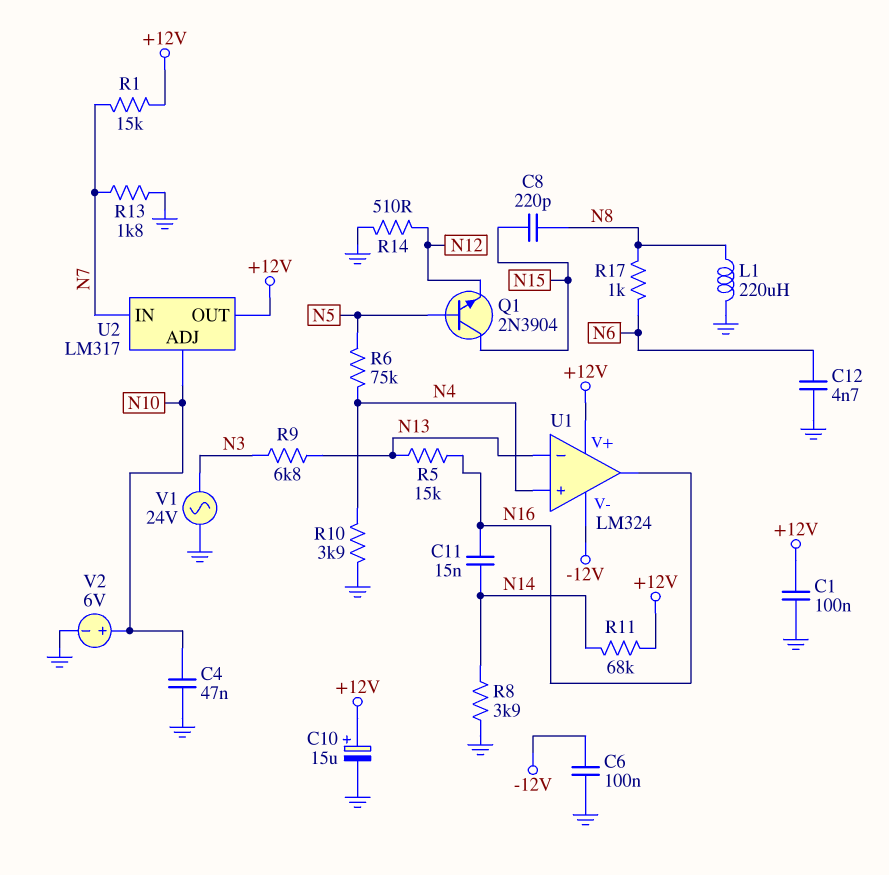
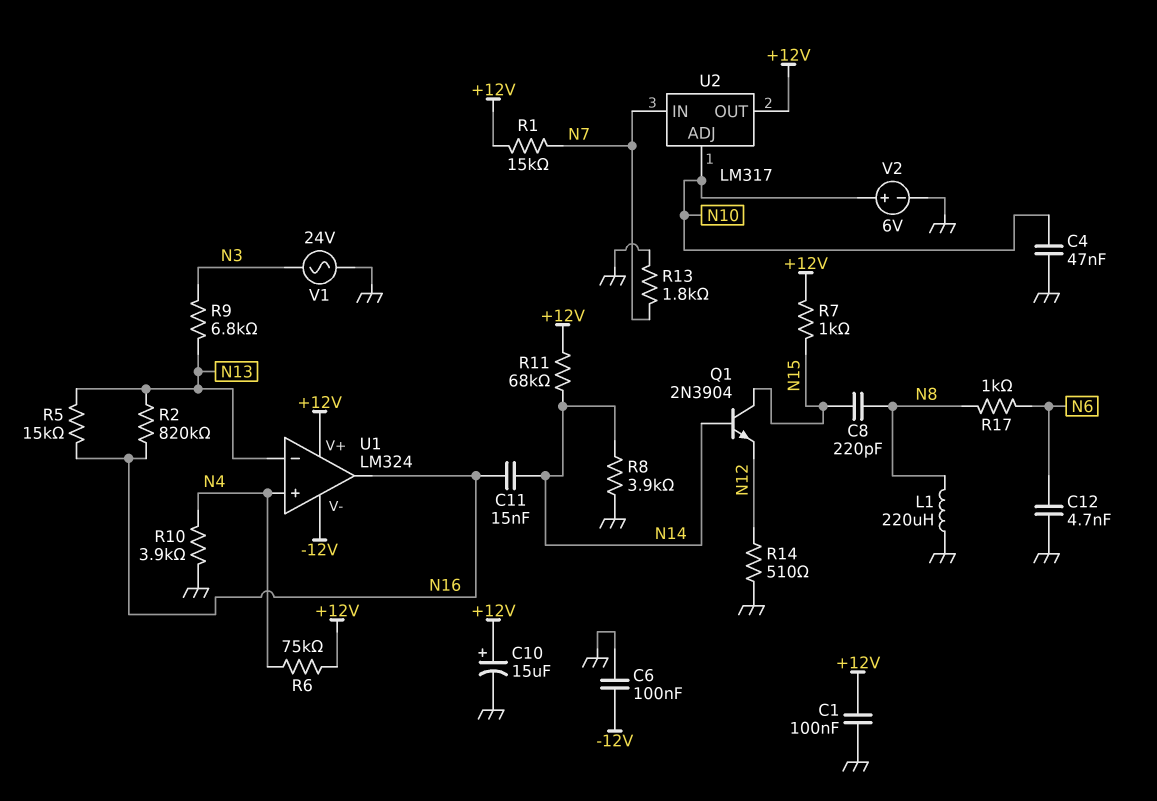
Q1: NPN 2N3904 (B N5, C N15, E N12) -> NPN 2N3904 (B N14, C N15, E N12)
R2: none -> 820k (N13, N16)
R6: 75k (N4, N5) -> 75k (+12V, N4)
R7: none -> 1k (+12V, N15)

